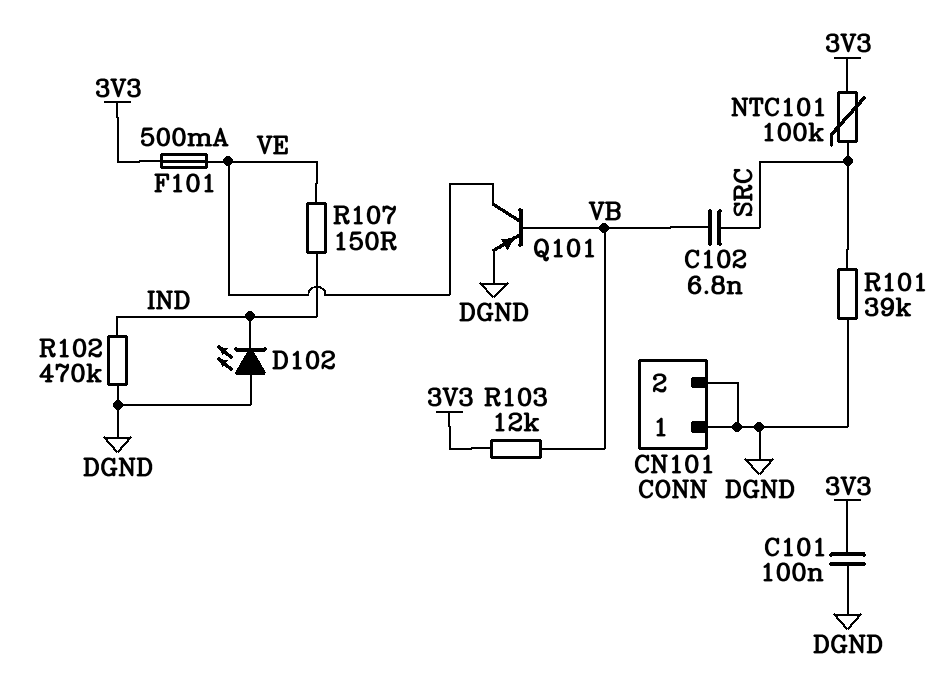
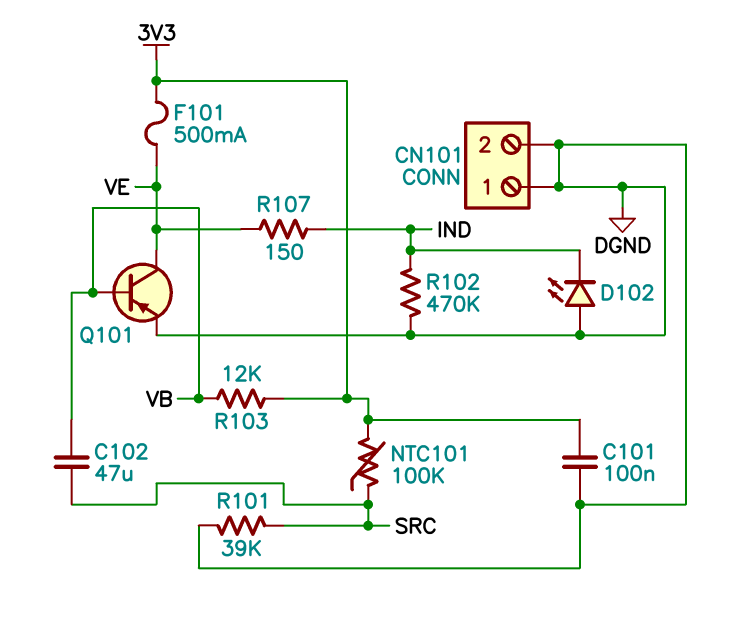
C102: 6.8nF (SRC, VB) -> 47uF (SRC, VB)

